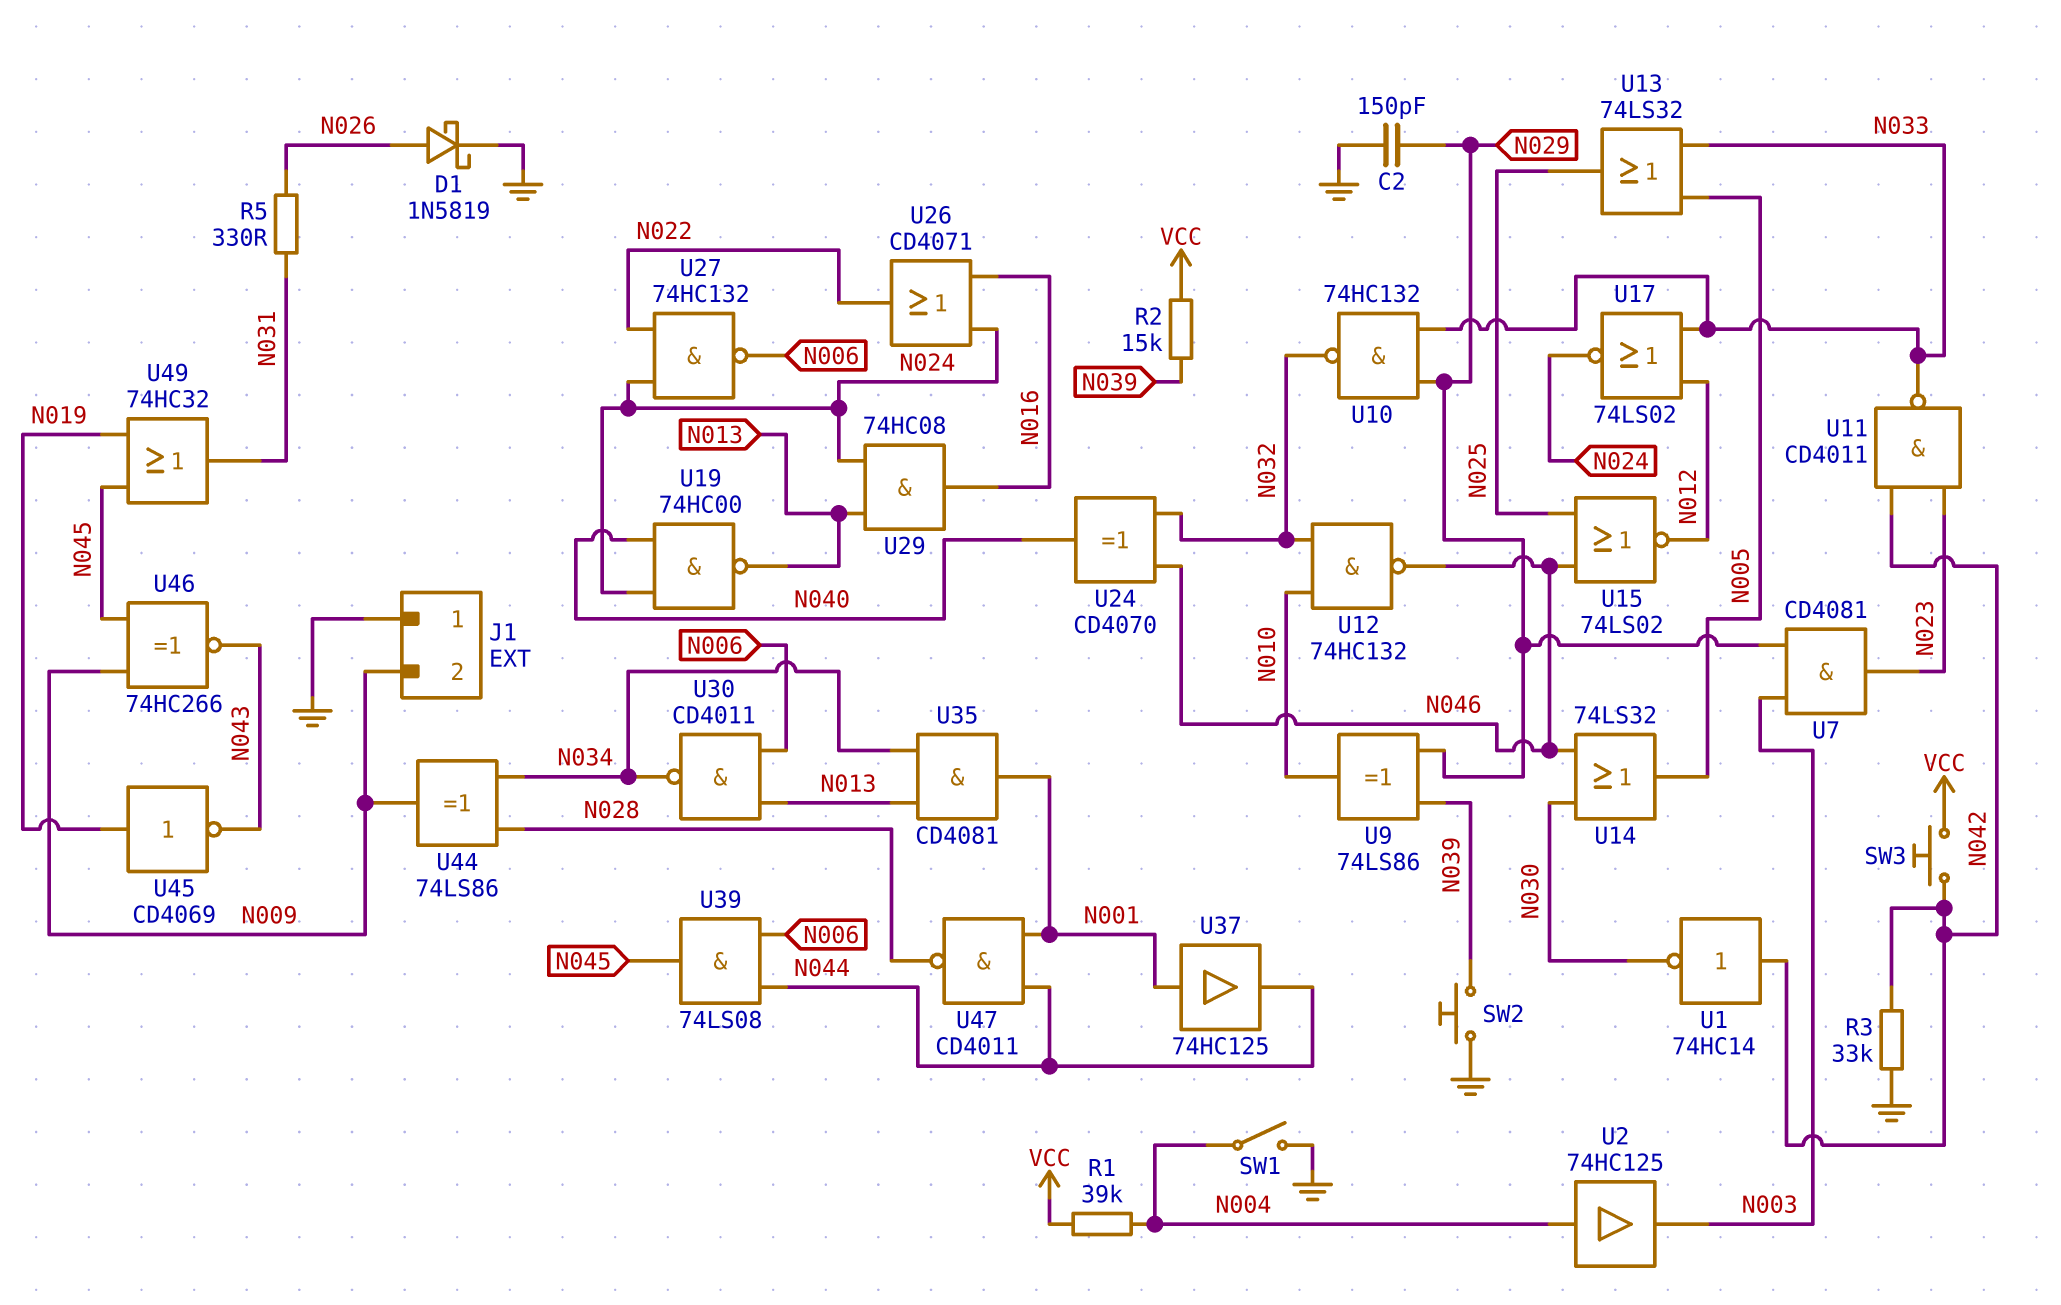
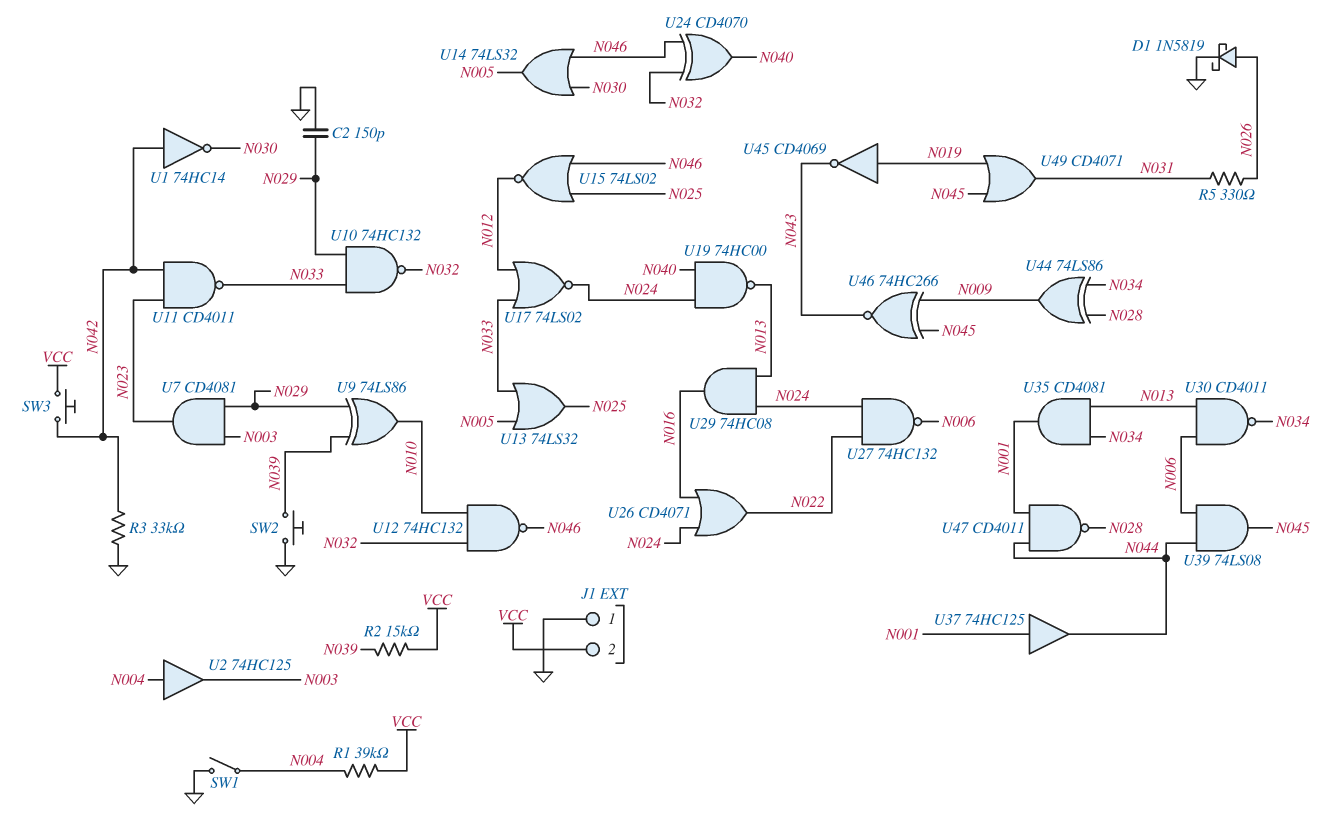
J1 pin 2: N009 -> VCC
U49: OR 74HC32 (in N019, in N045, out N031) -> OR CD4071 (in N019, in N045, out N031)

